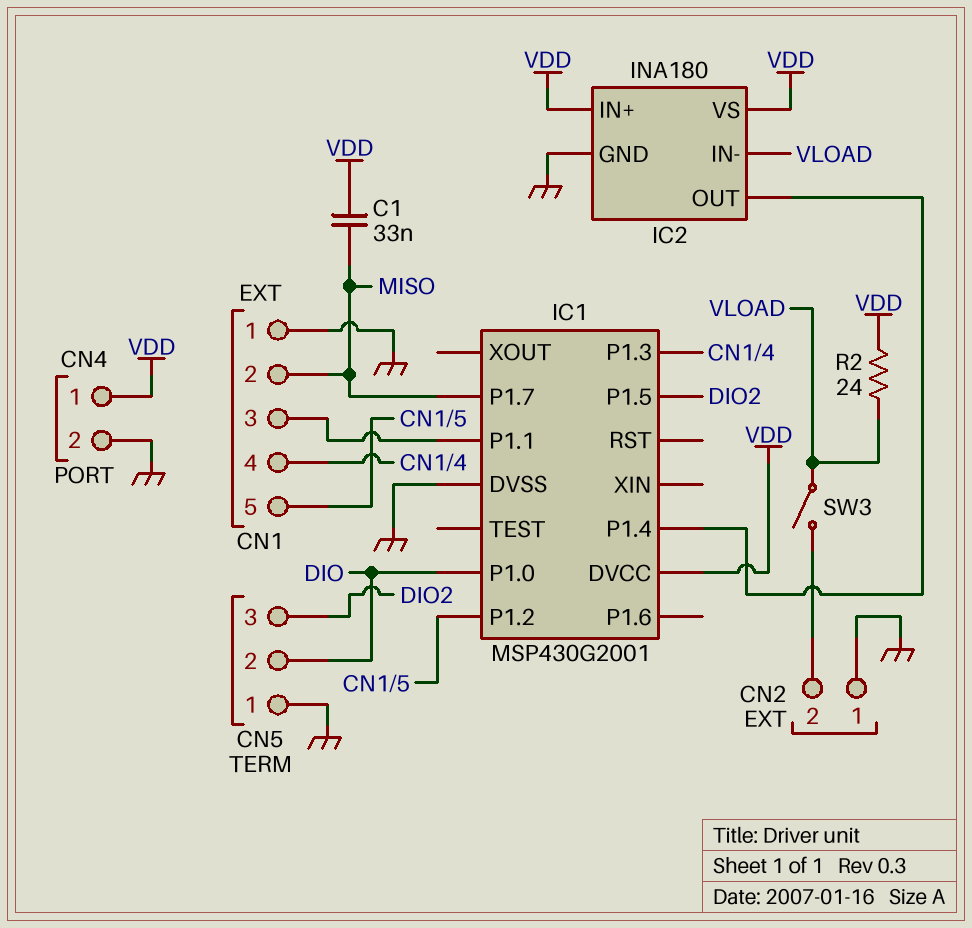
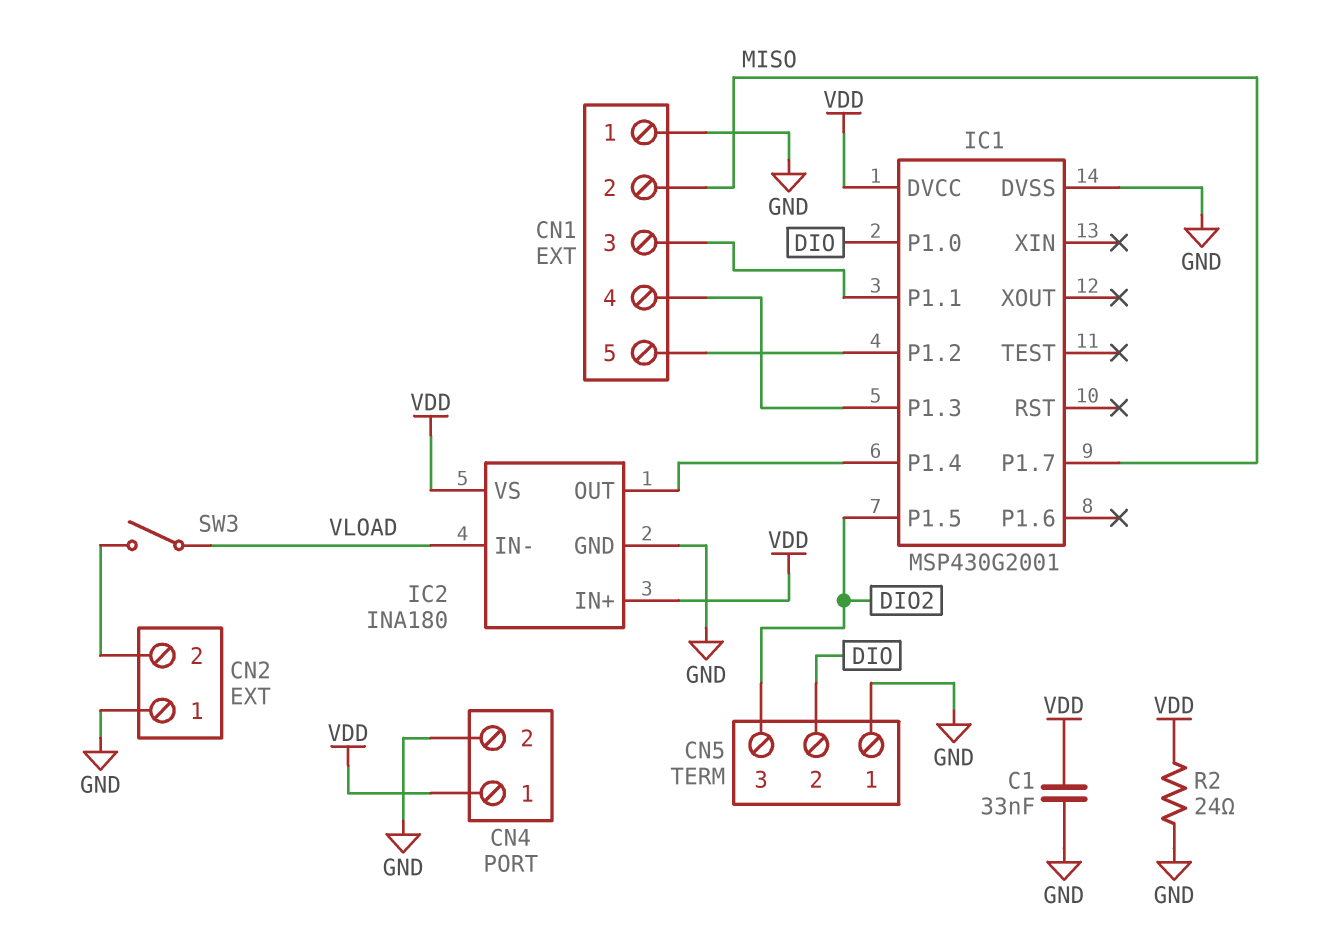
C1: 33nF (MISO, VDD) -> 33nF (GND, VDD)
R2: 24 (VDD, VLOAD) -> 24 (GND, VDD)

